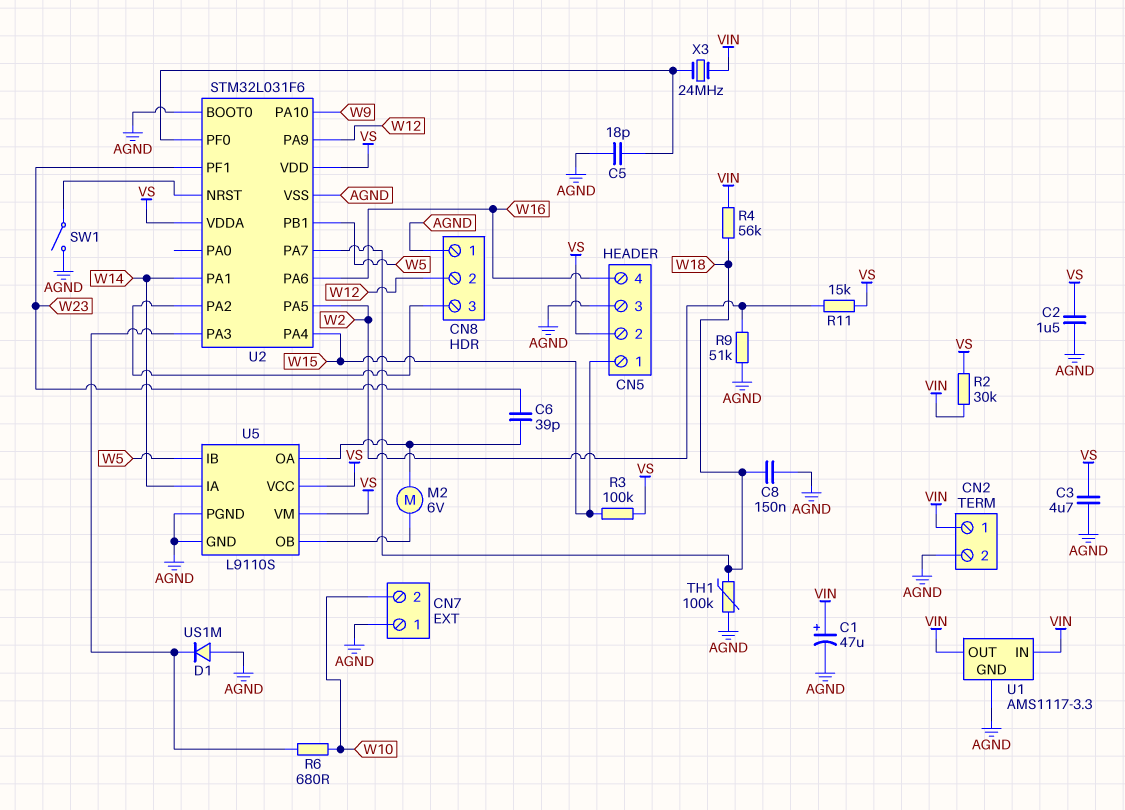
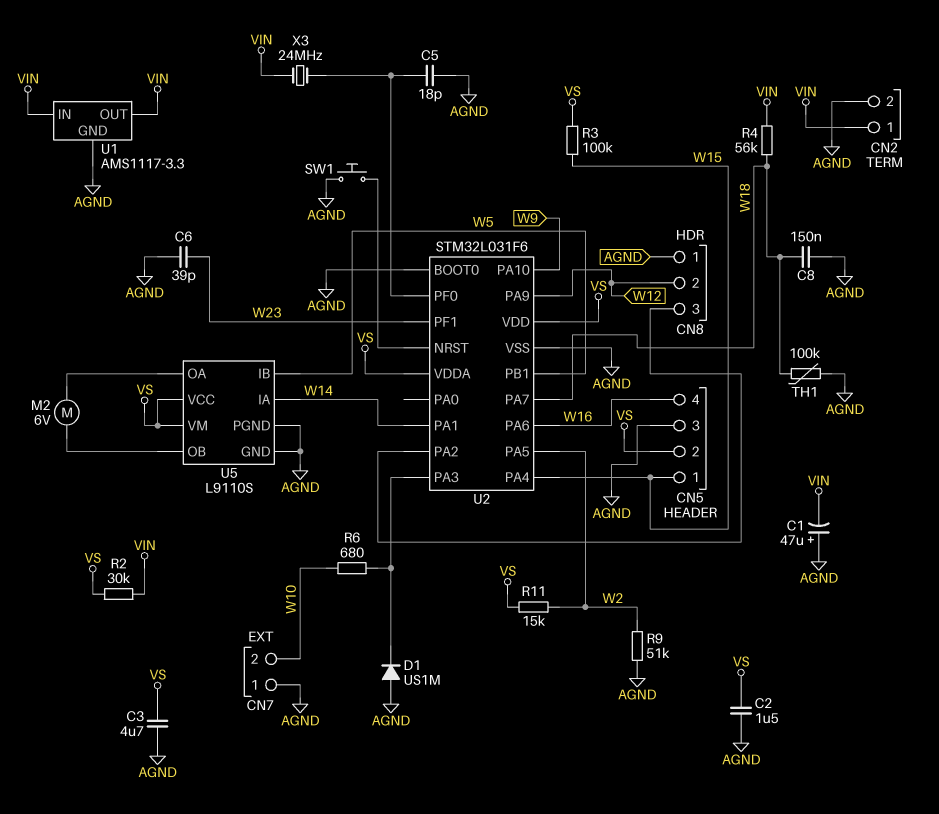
C1: 47uF (plus VIN, minus AGND) -> 47uF (plus AGND, minus VIN)
C6: 39pF (U5/OA, W23) -> 39pF (AGND, W23)
SW1: switch (AGND, U2/NRST) -> button (AGND, U2/NRST)

